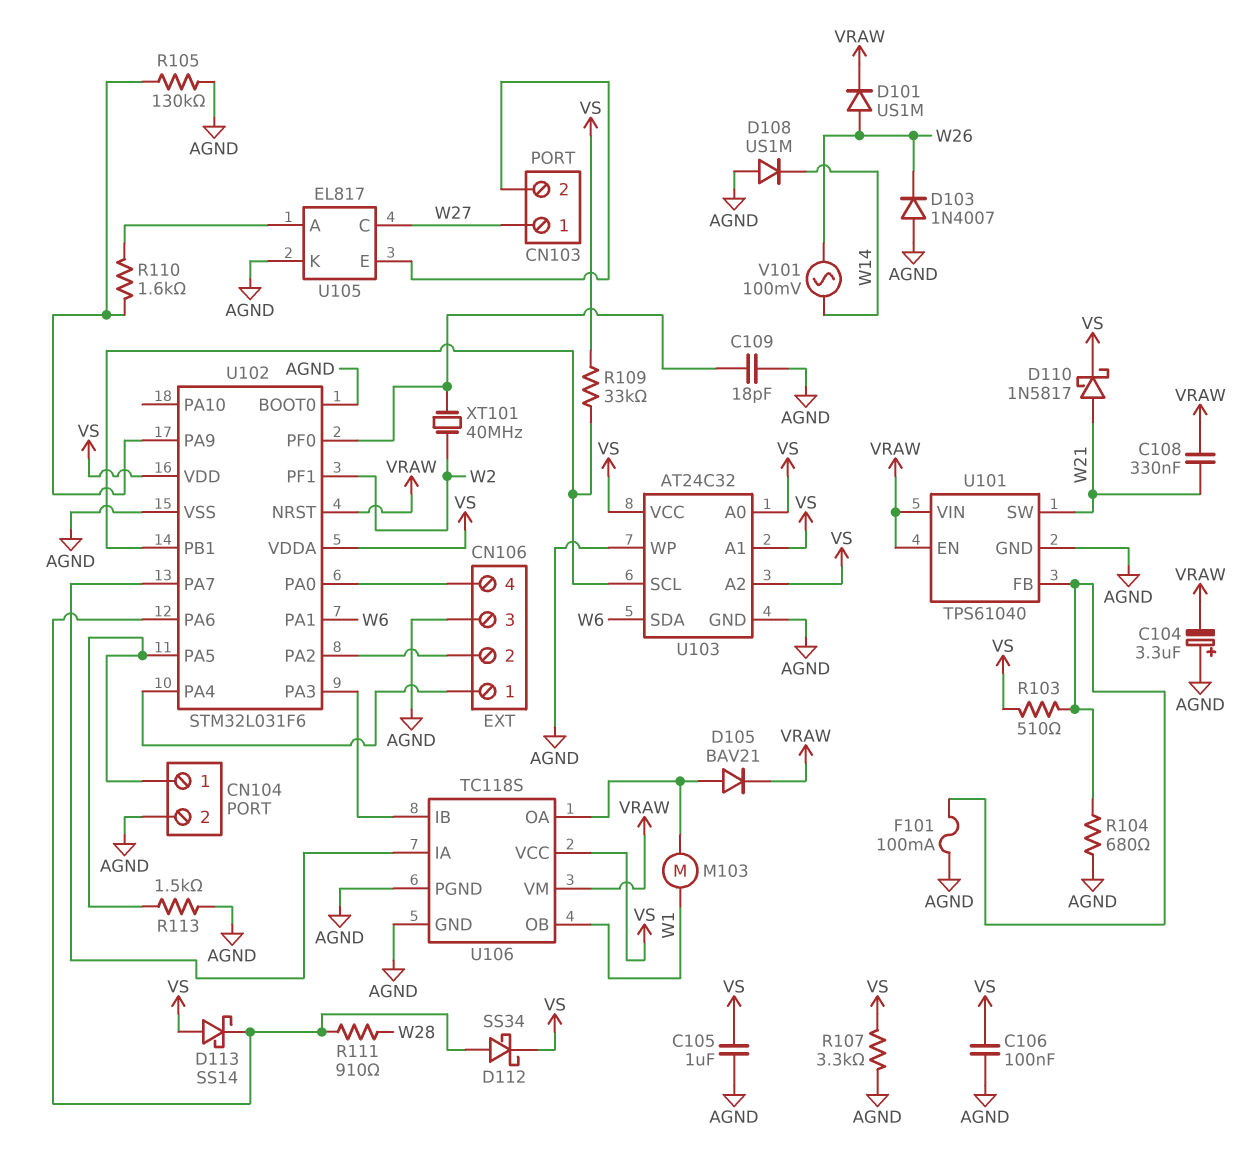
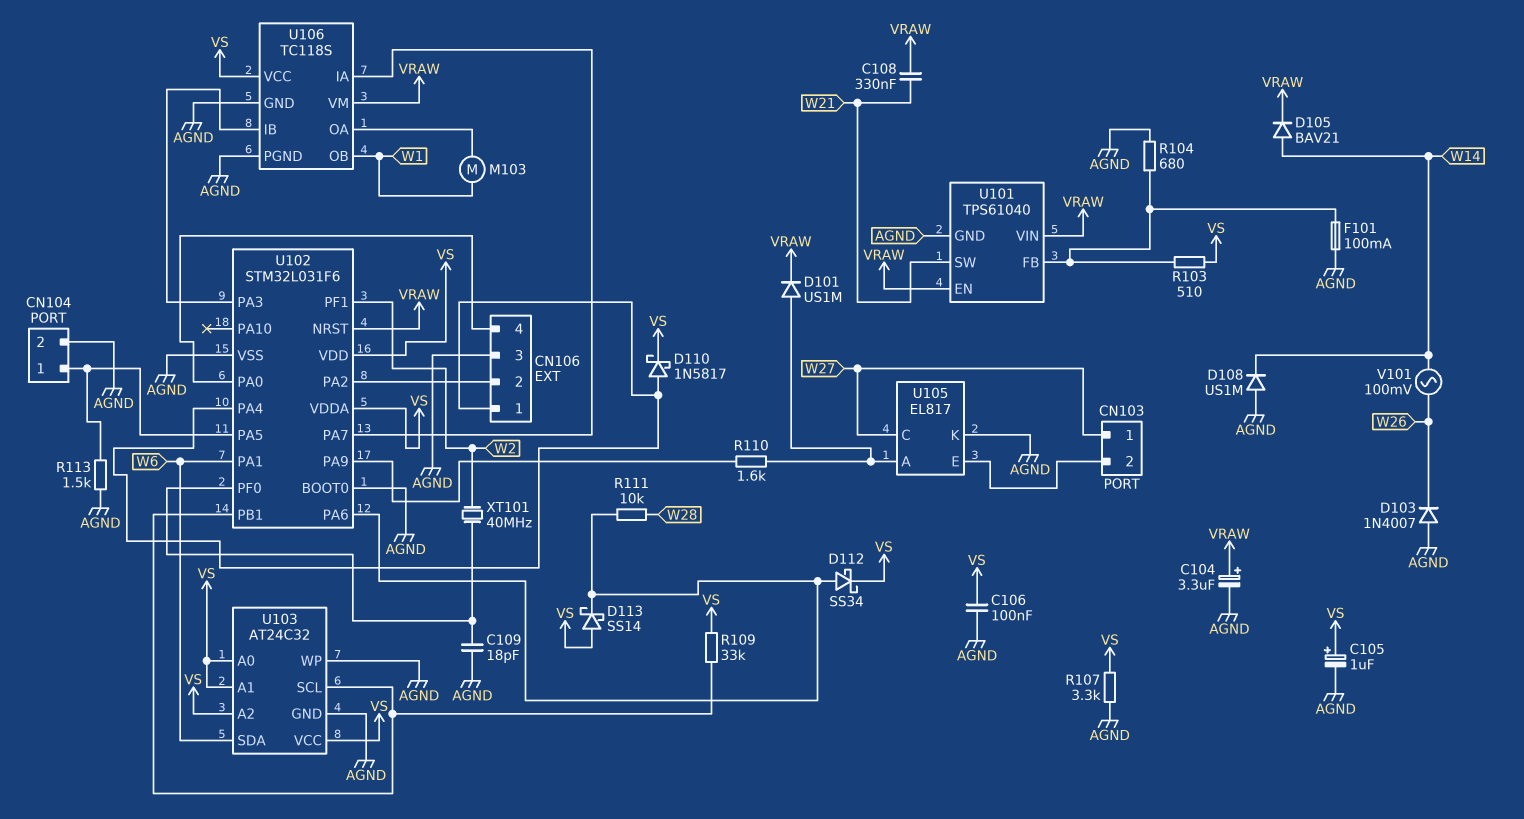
C104: 3.3uF (plus AGND, minus VRAW) -> 3.3uF (plus VRAW, minus AGND)
C105: 1uF (AGND, VS) -> 1uF (plus VS, minus AGND)
D101: diode US1M (A W26, K VRAW) -> diode US1M (A U105/A, K VRAW)
D105: diode BAV21 (A U106/OA, K VRAW) -> diode BAV21 (A W14, K VRAW)
D110: schottky 1N5817 (A W21, K VS) -> schottky 1N5817 (A CN106/1, K VS)
R105: 130k (AGND, U102/PA9) -> none
R111: 910 (U102/PA6, W28) -> 10k (U102/PA6, W28)

